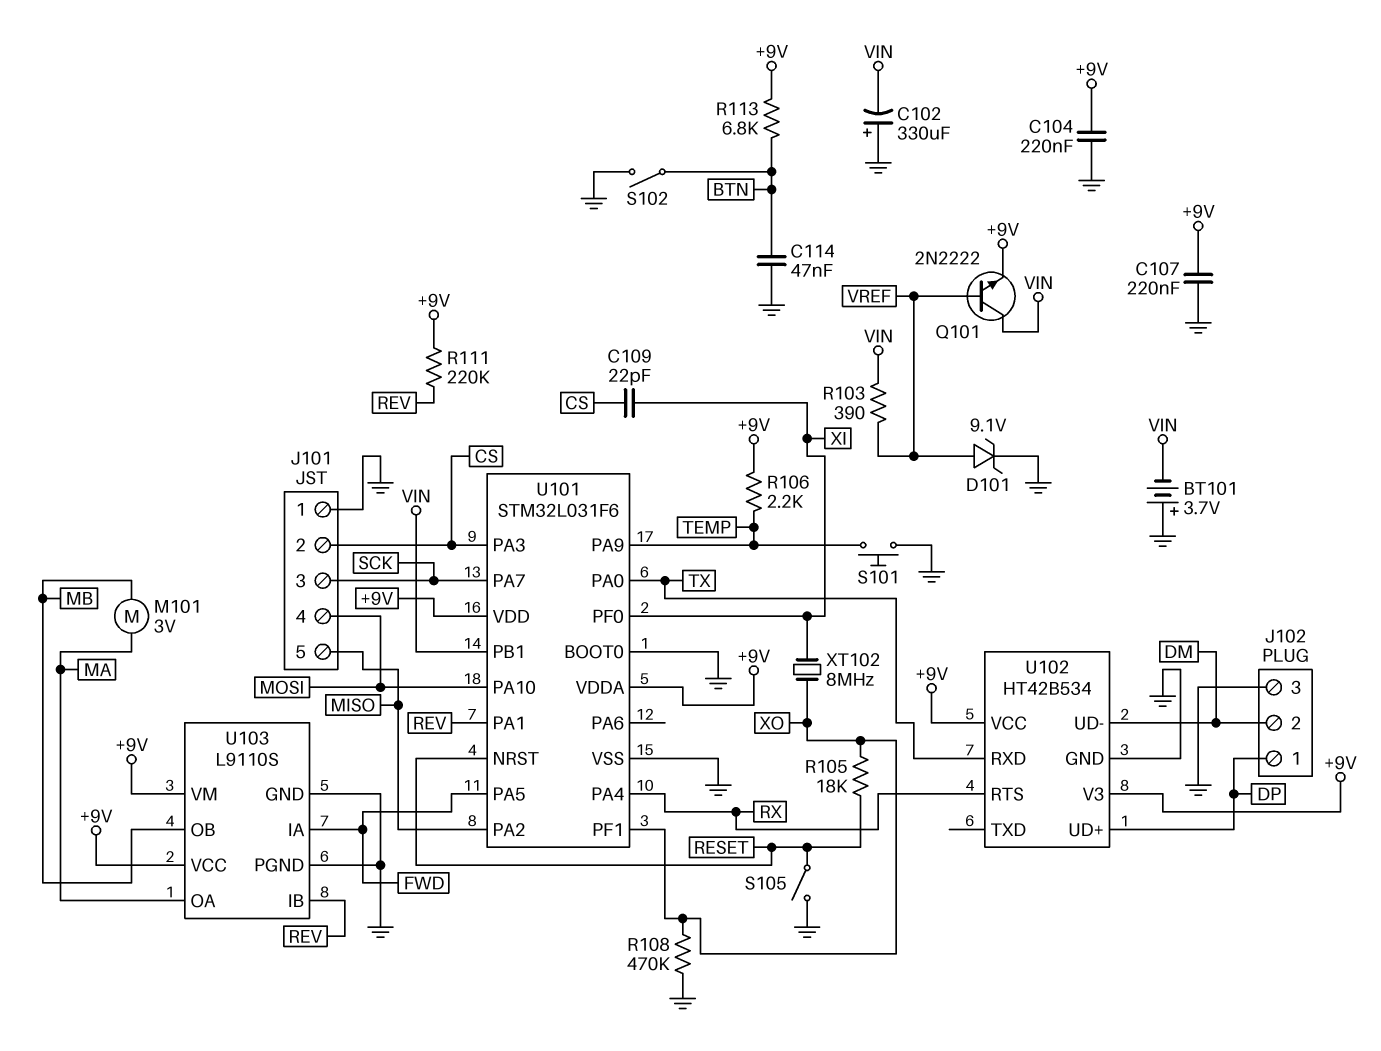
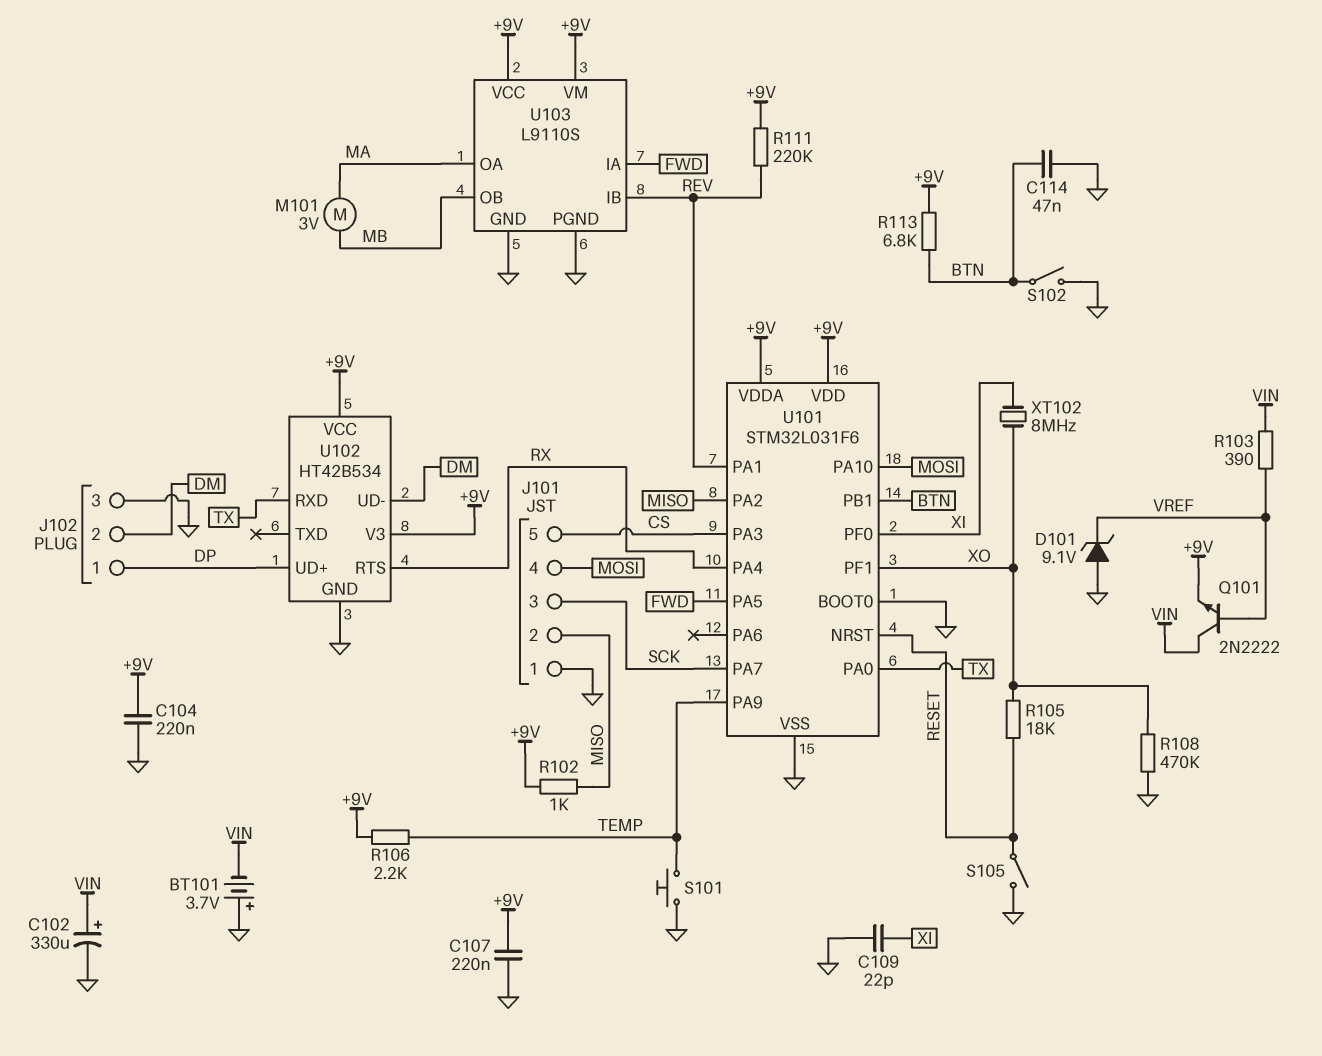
C102: 330uF (plus GND, minus VIN) -> 330uF (plus VIN, minus GND)
C109: 22pF (CS, XI) -> 22pF (GND, XI)
D101: zener 9.1V (A VREF, K GND) -> zener 9.1V (A GND, K VREF)
J101 pin 2: CS -> MISO
J101 pin 5: MISO -> CS
R102: none -> 1k (+9V, MISO)
U101 pin PB1: VIN -> BTN

